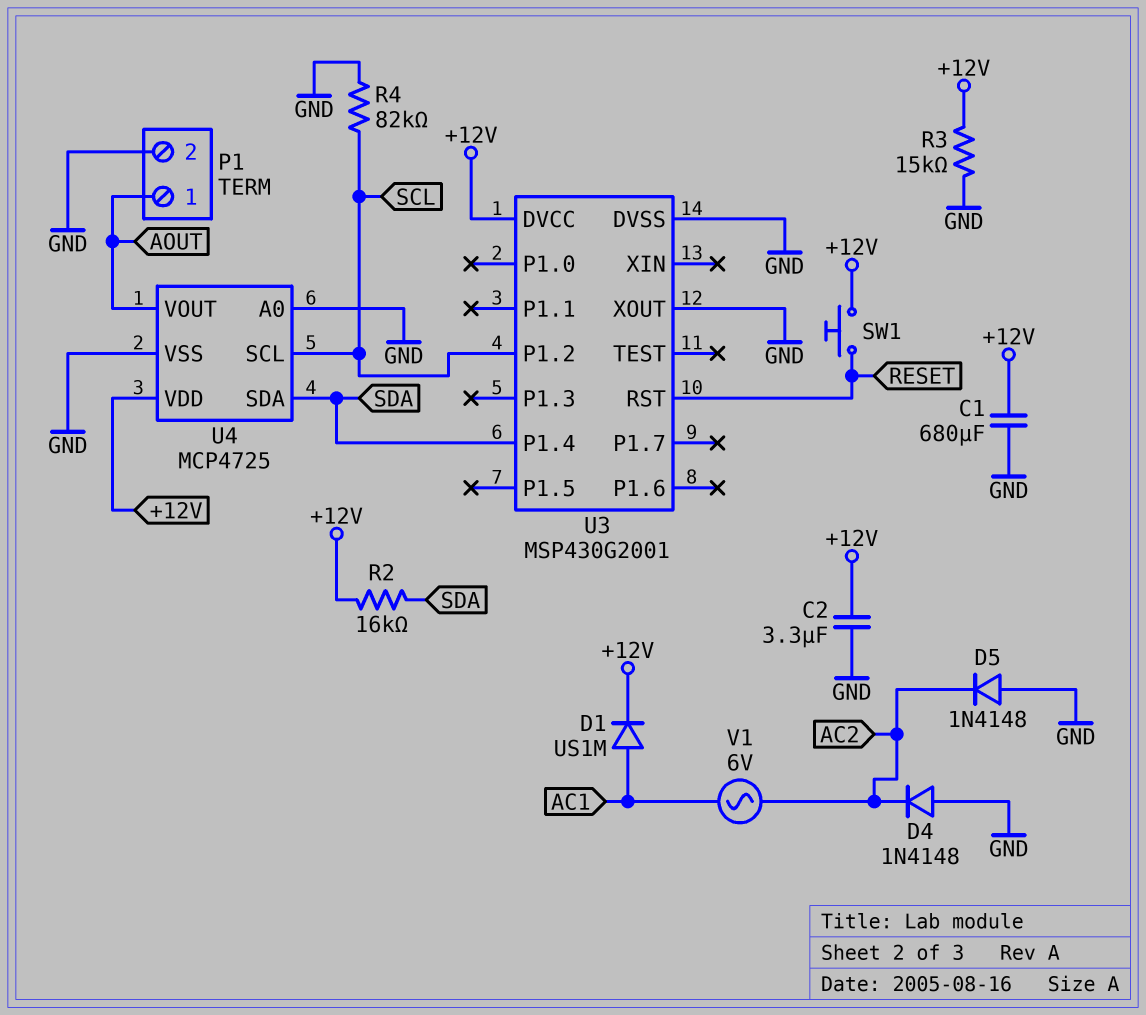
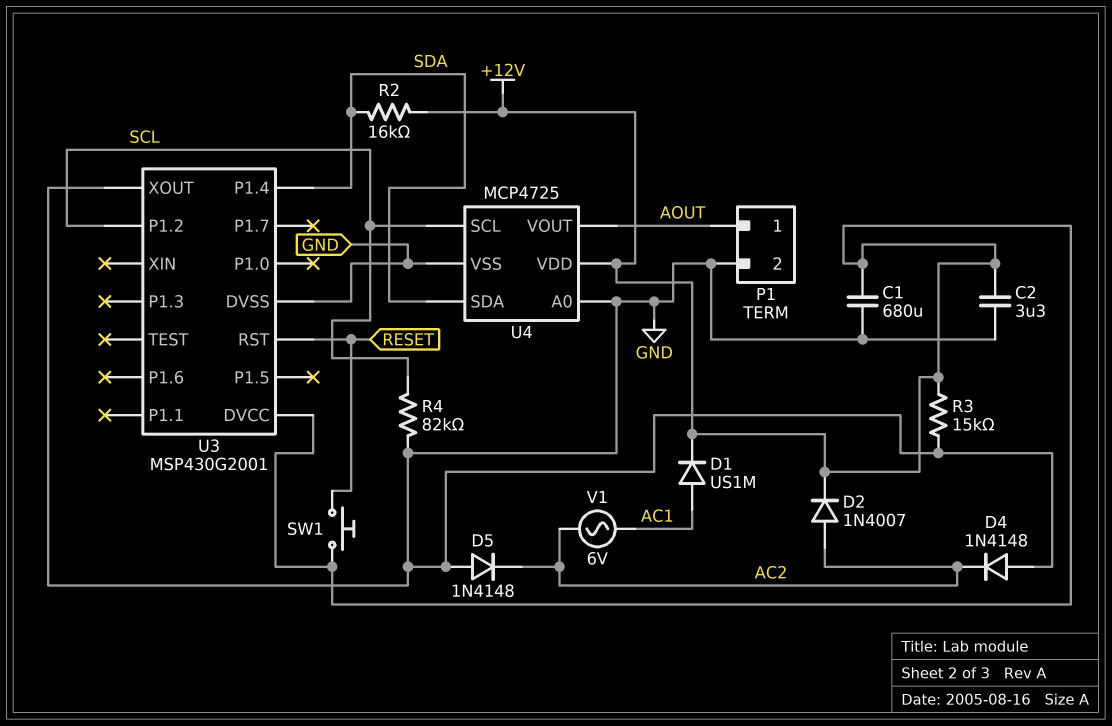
D2: none -> diode 1N4007 (A AC2, K +12V)

